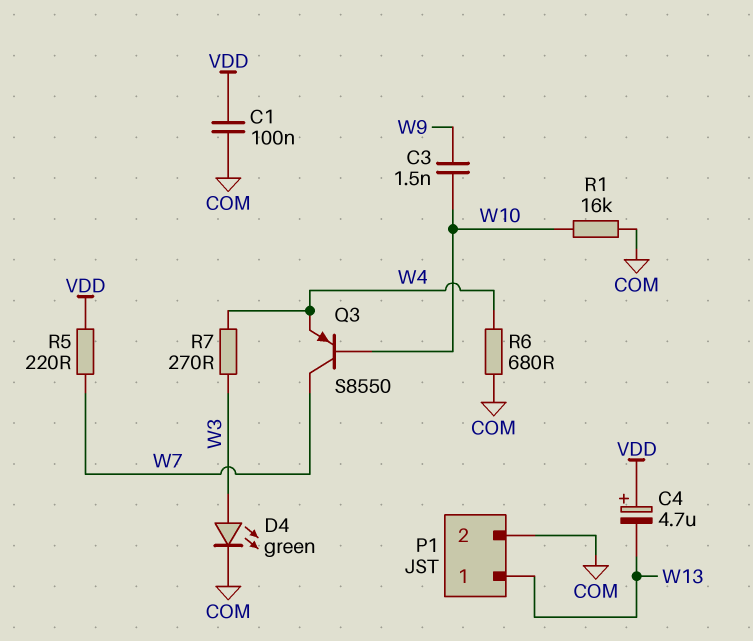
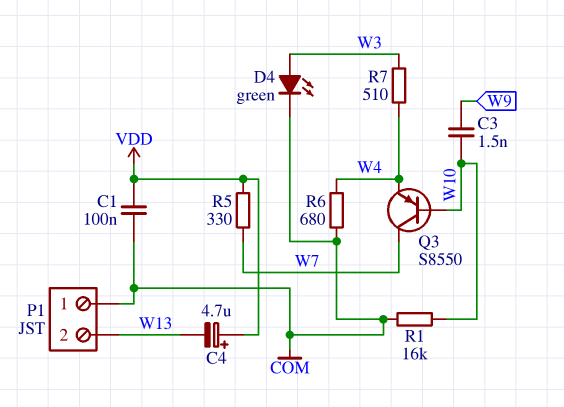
P1 pin 1: W13 -> COM
P1 pin 2: COM -> W13
R5: 220 (VDD, W7) -> 330 (VDD, W7)
R7: 270 (W3, W4) -> 510 (W3, W4)

